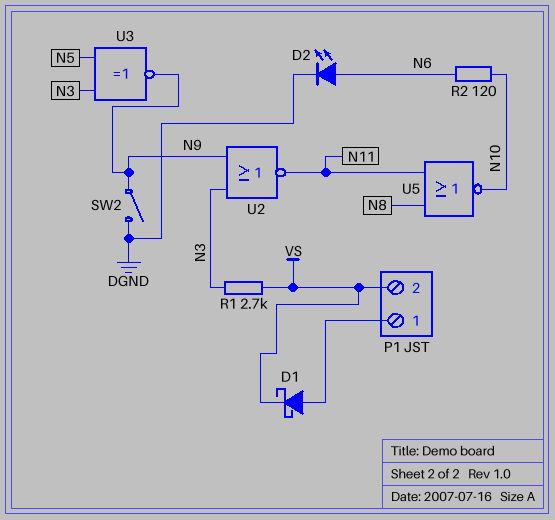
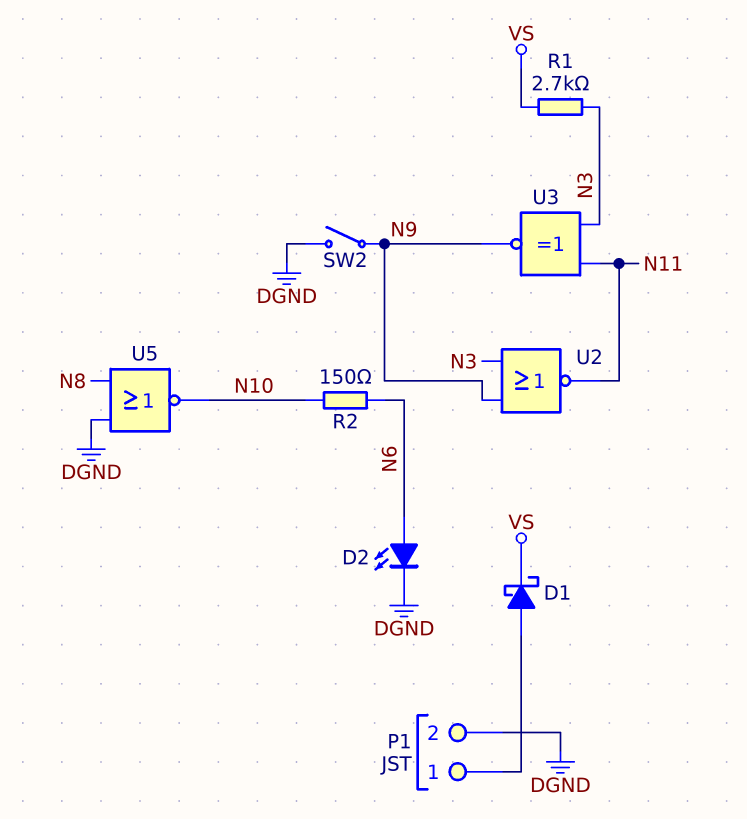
P1 pin 2: VS -> DGND
R2: 120 (N6, N10) -> 150 (N6, N10)
U3: XNOR (in N3, in N5, out N9) -> XNOR (in N3, in N11, out N9)
U5: NOR (in N8, in N11, out N10) -> NOR (in DGND, in N8, out N10)

